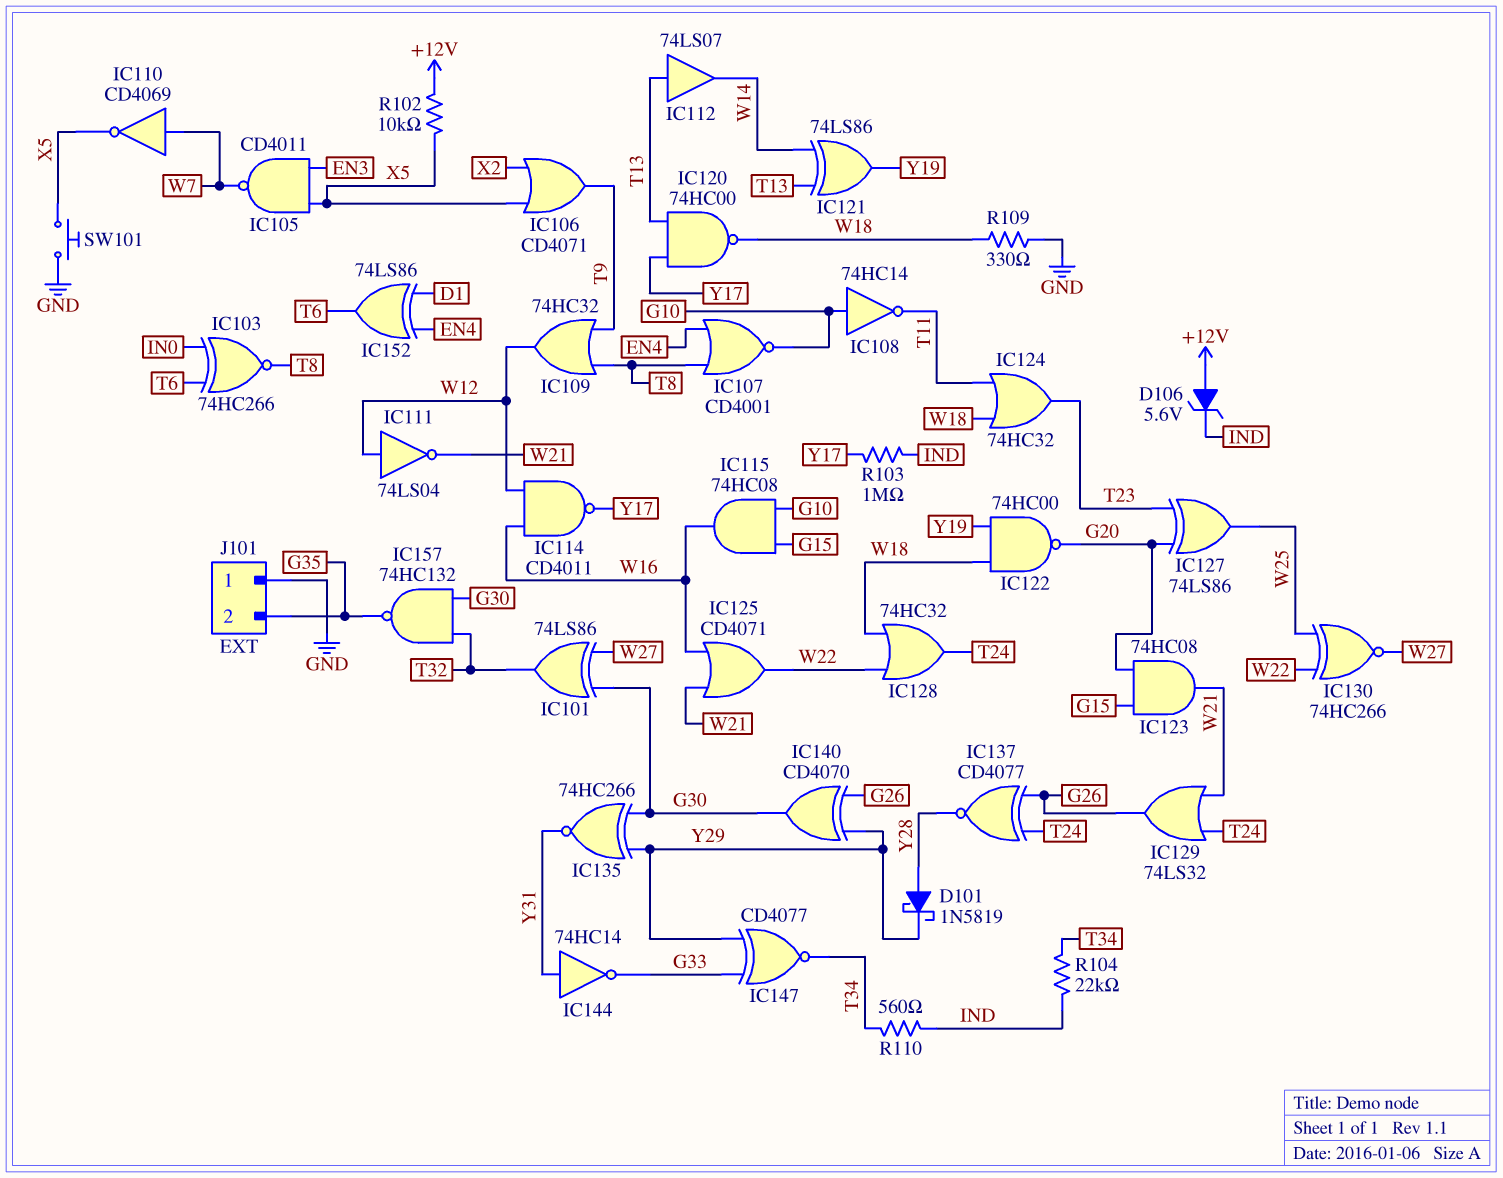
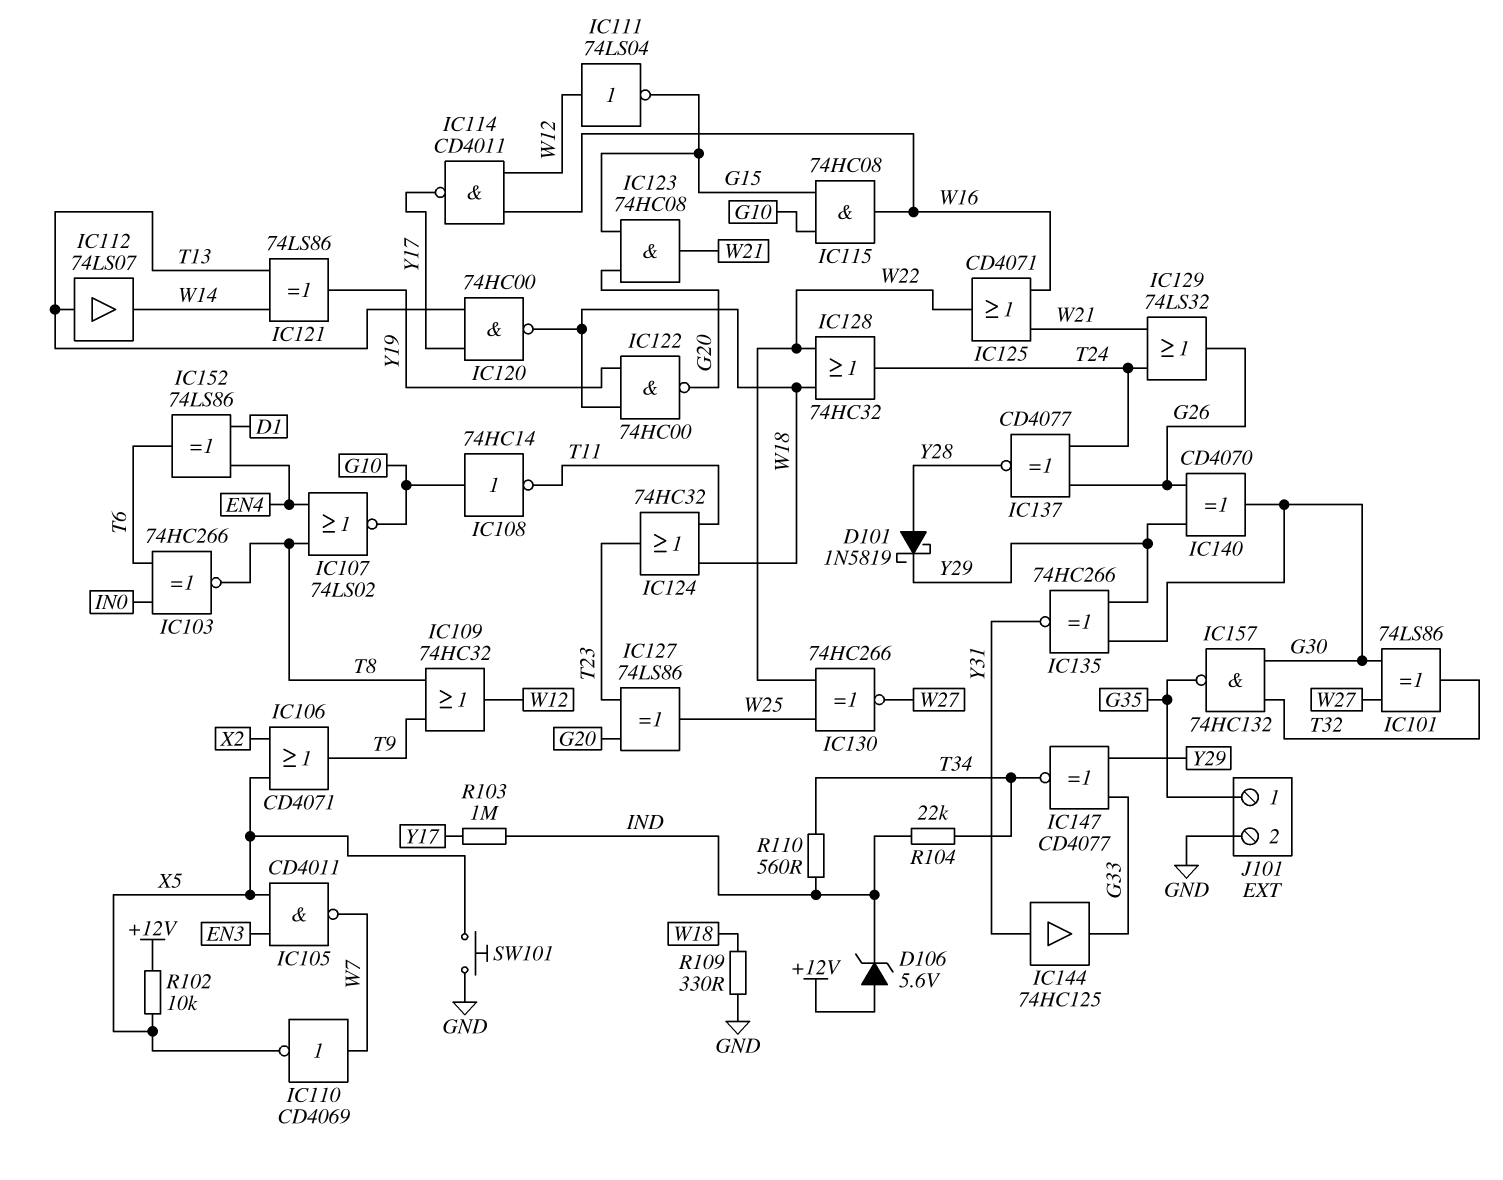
IC107: NOR CD4001 (in EN4, in T8, out G10) -> NOR 74LS02 (in EN4, in T8, out G10)
IC111: NOT 74LS04 (in W12, out W21) -> NOT 74LS04 (in W12, out G15)
IC144: NOT 74HC14 (in Y31, out G33) -> buffer 74HC125 (in Y31, out G33)
J101 pin 1: GND -> G35
J101 pin 2: G35 -> GND

